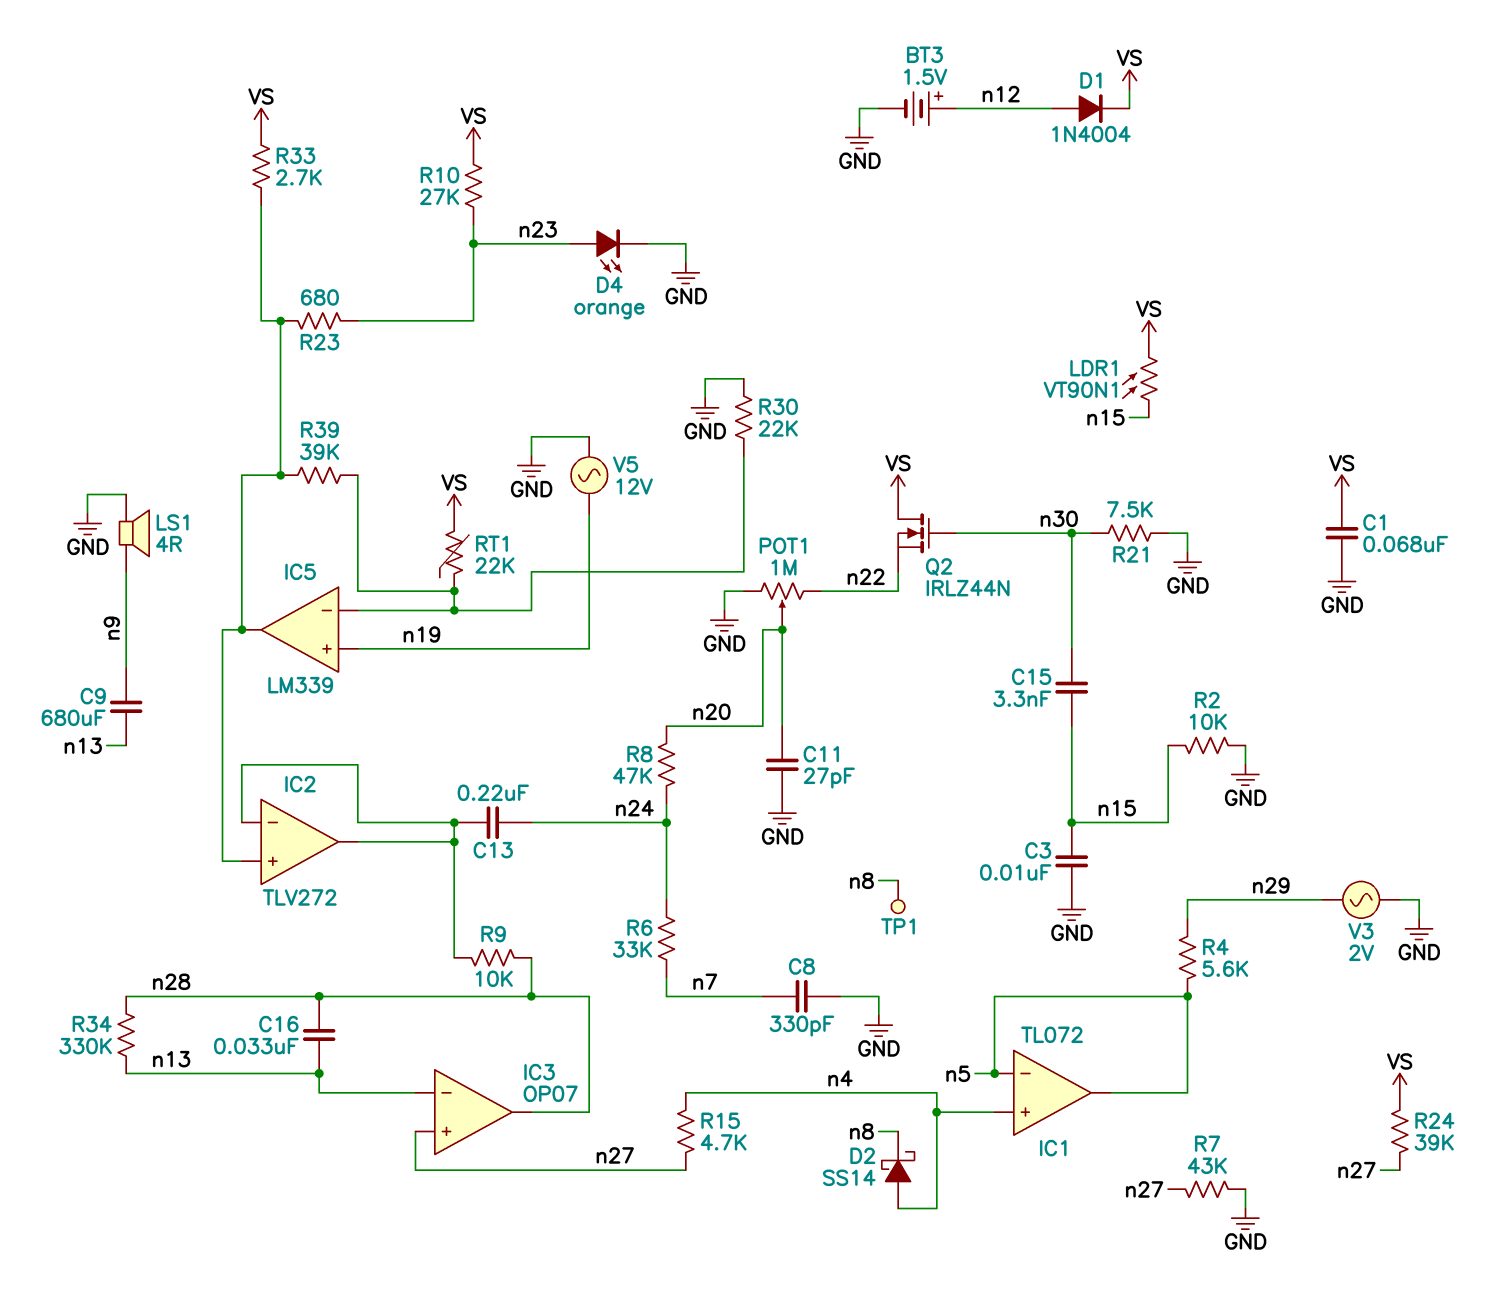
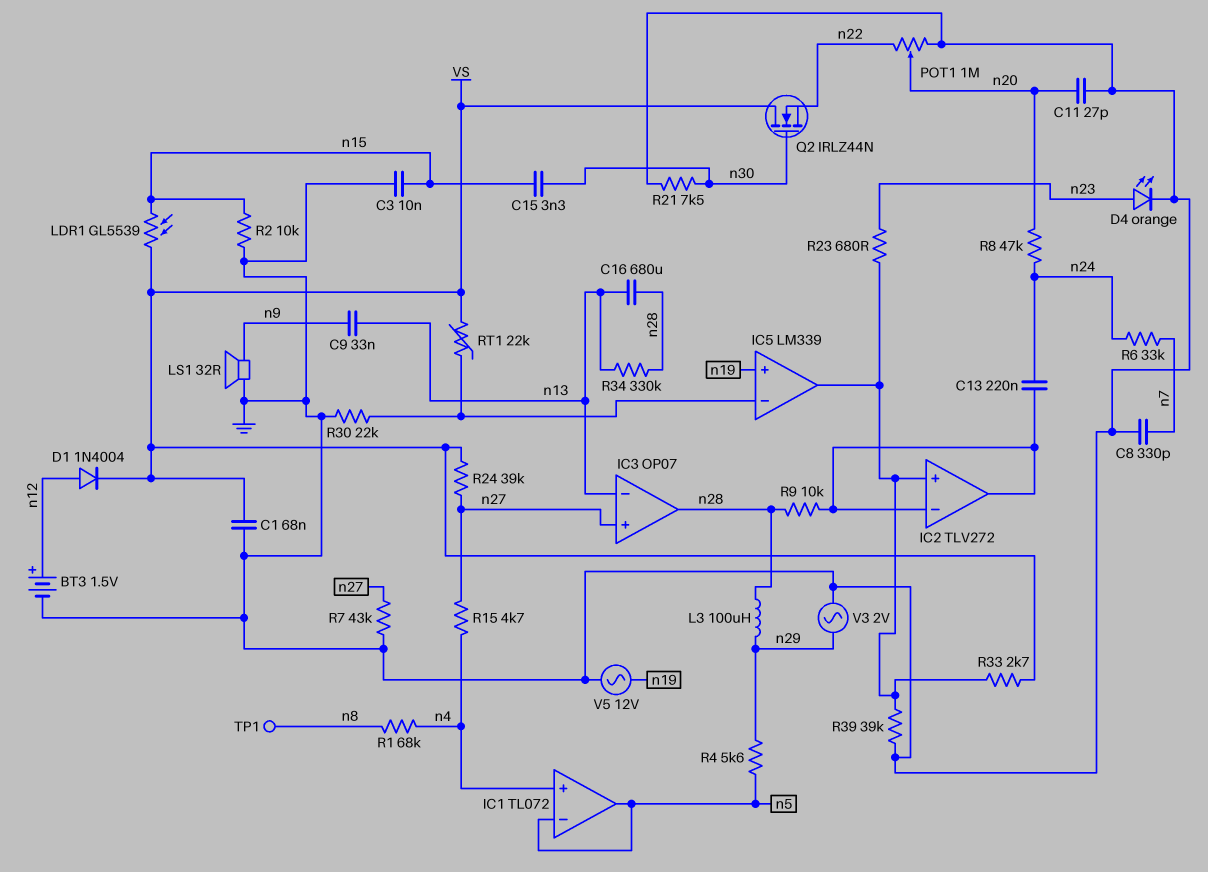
C9: 680uF (n9, n13) -> 33nF (n9, n13)
C16: 33nF (n13, n28) -> 680uF (n13, n28)
D2: schottky SS14 (A n4, K n8) -> none
L3: none -> 100uH (n28, n29)
LDR1: VT90N1 (VS, n15) -> GL5539 (VS, n15)
LS1: speaker 4R (GND, n9) -> speaker 32R (GND, n9)
R1: none -> 68k (n4, n8)
R10: 27k (VS, n23) -> none
R39: 39k (IC2/in+, IC5/in-) -> 39k (GND, IC2/in+)

